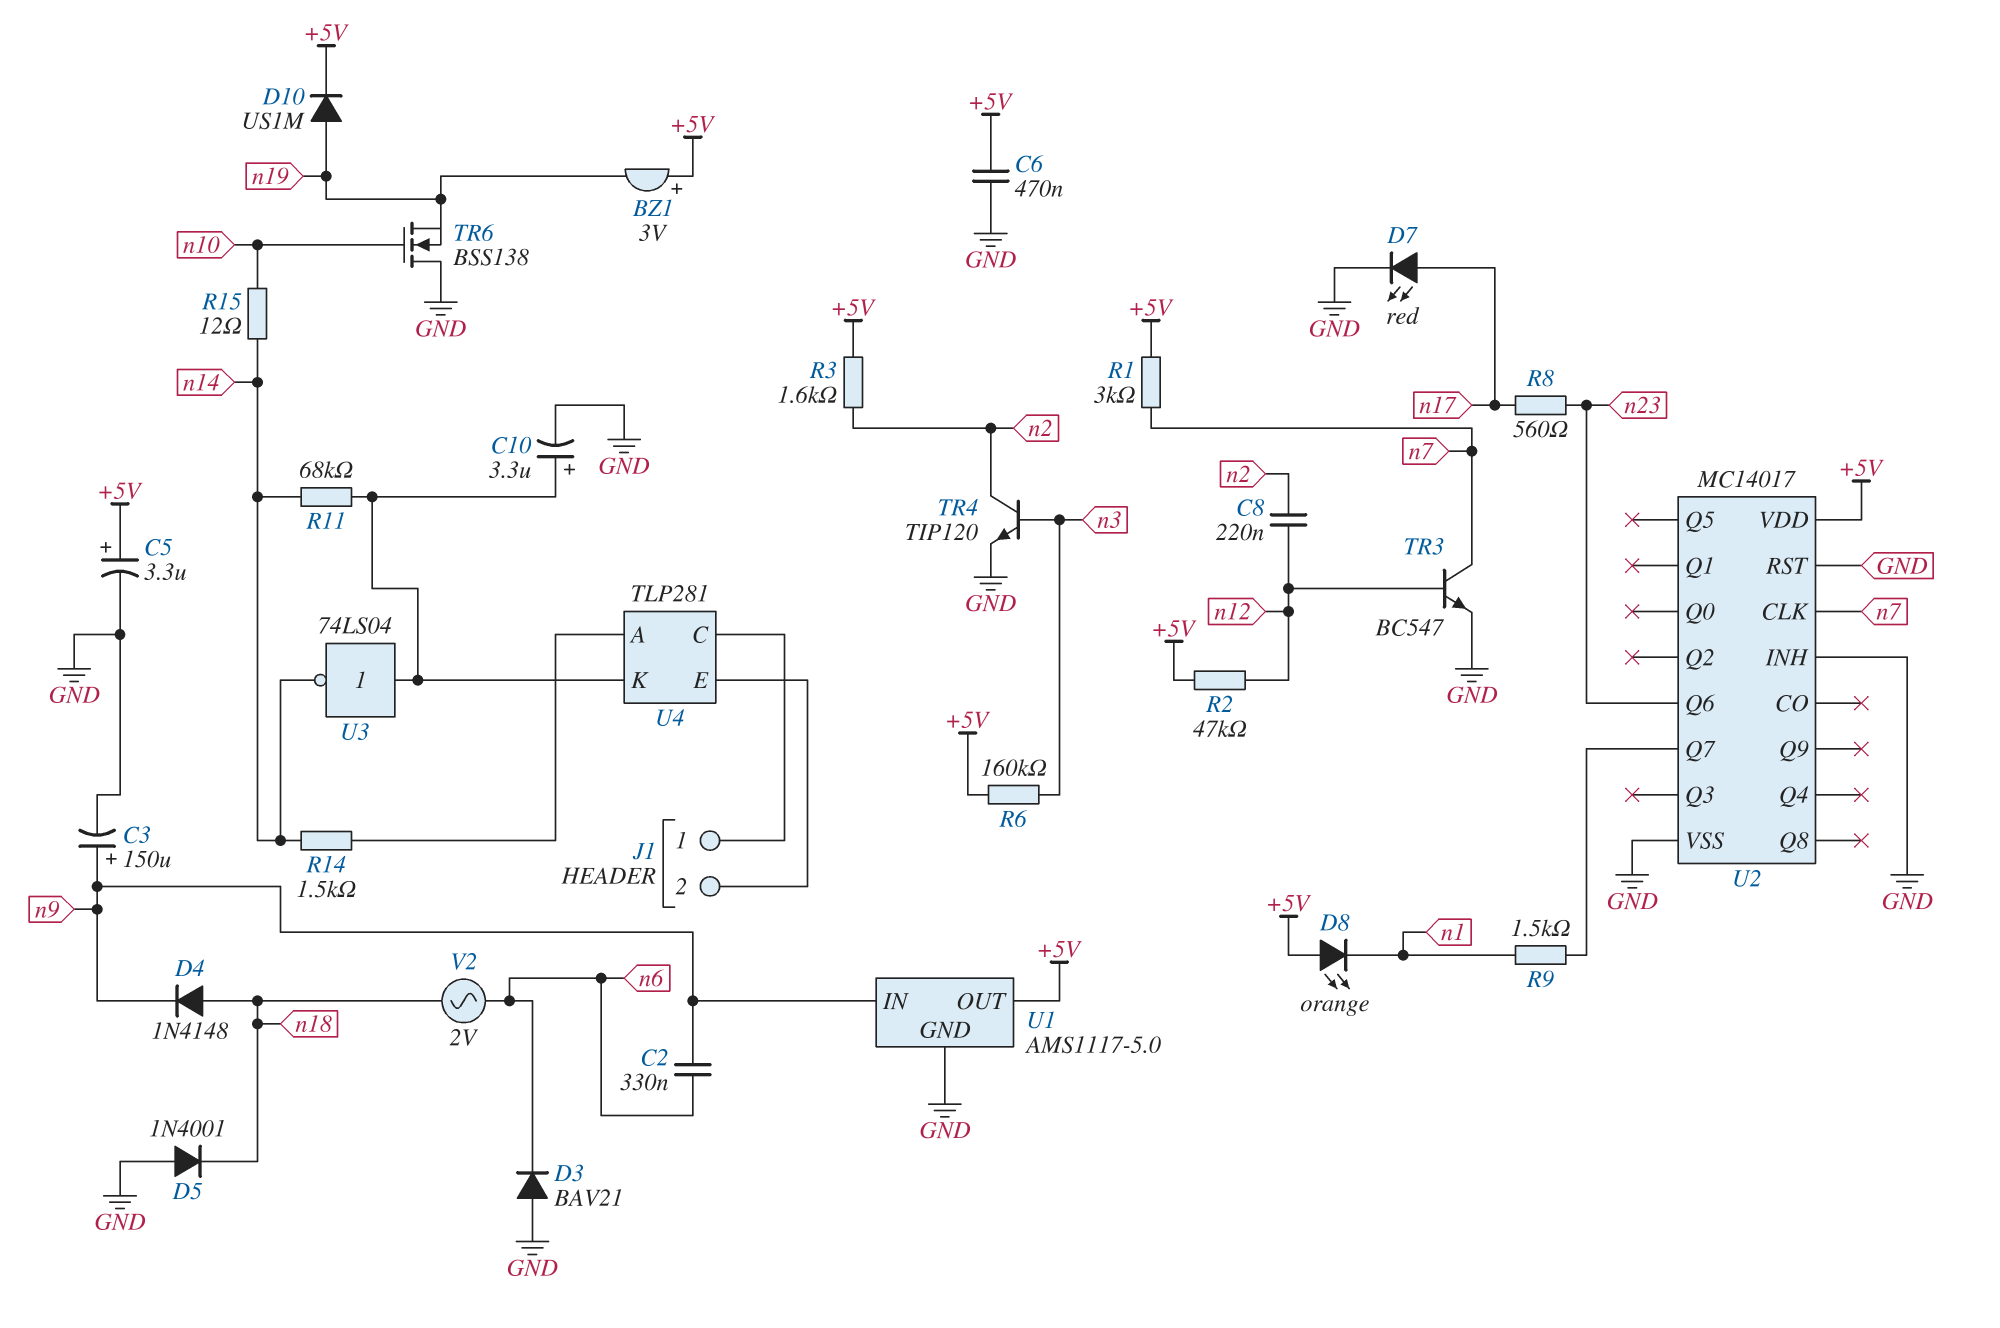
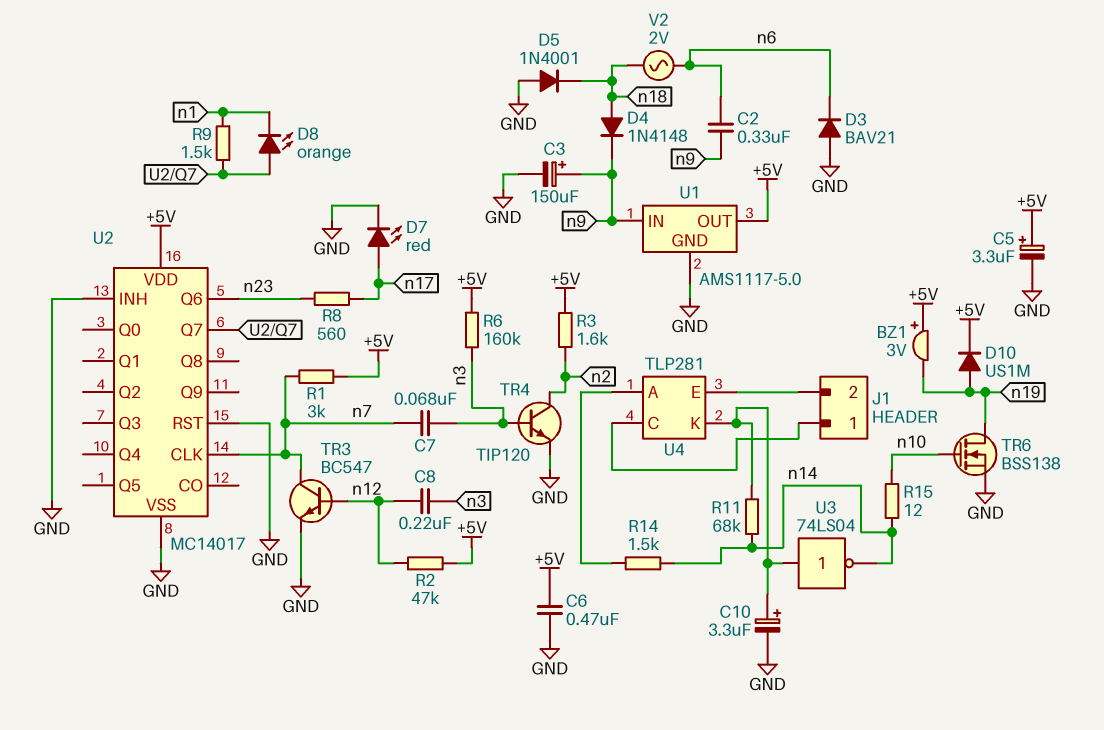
C7: none -> 68nF (n3, n7)
C8: 220nF (n2, n12) -> 220nF (n3, n12)
D8: LED orange (A +5V, K n1) -> LED orange (A U2/Q7, K n1)
TR6: NMOS BSS138 (G n10, D GND, S n19) -> NMOS BSS138 (G n10, D n19, S GND)

